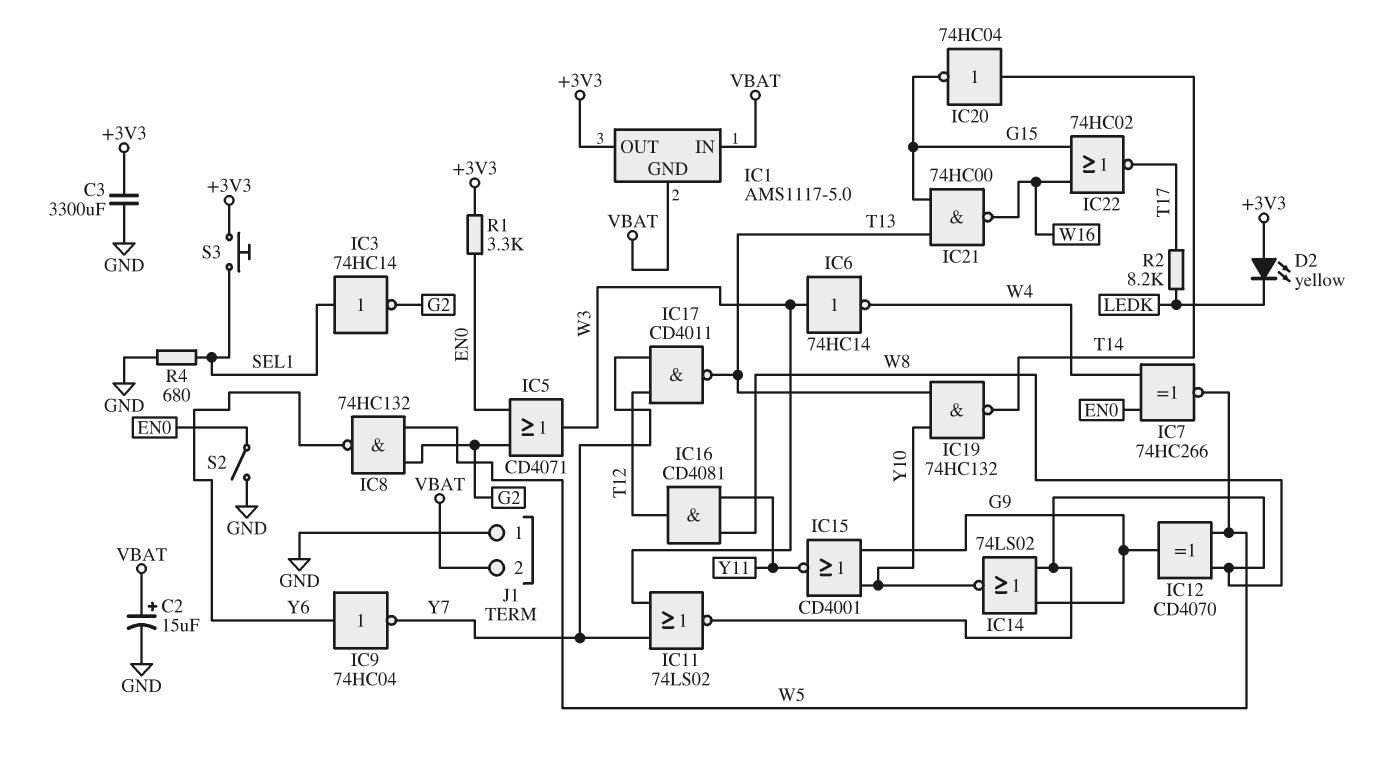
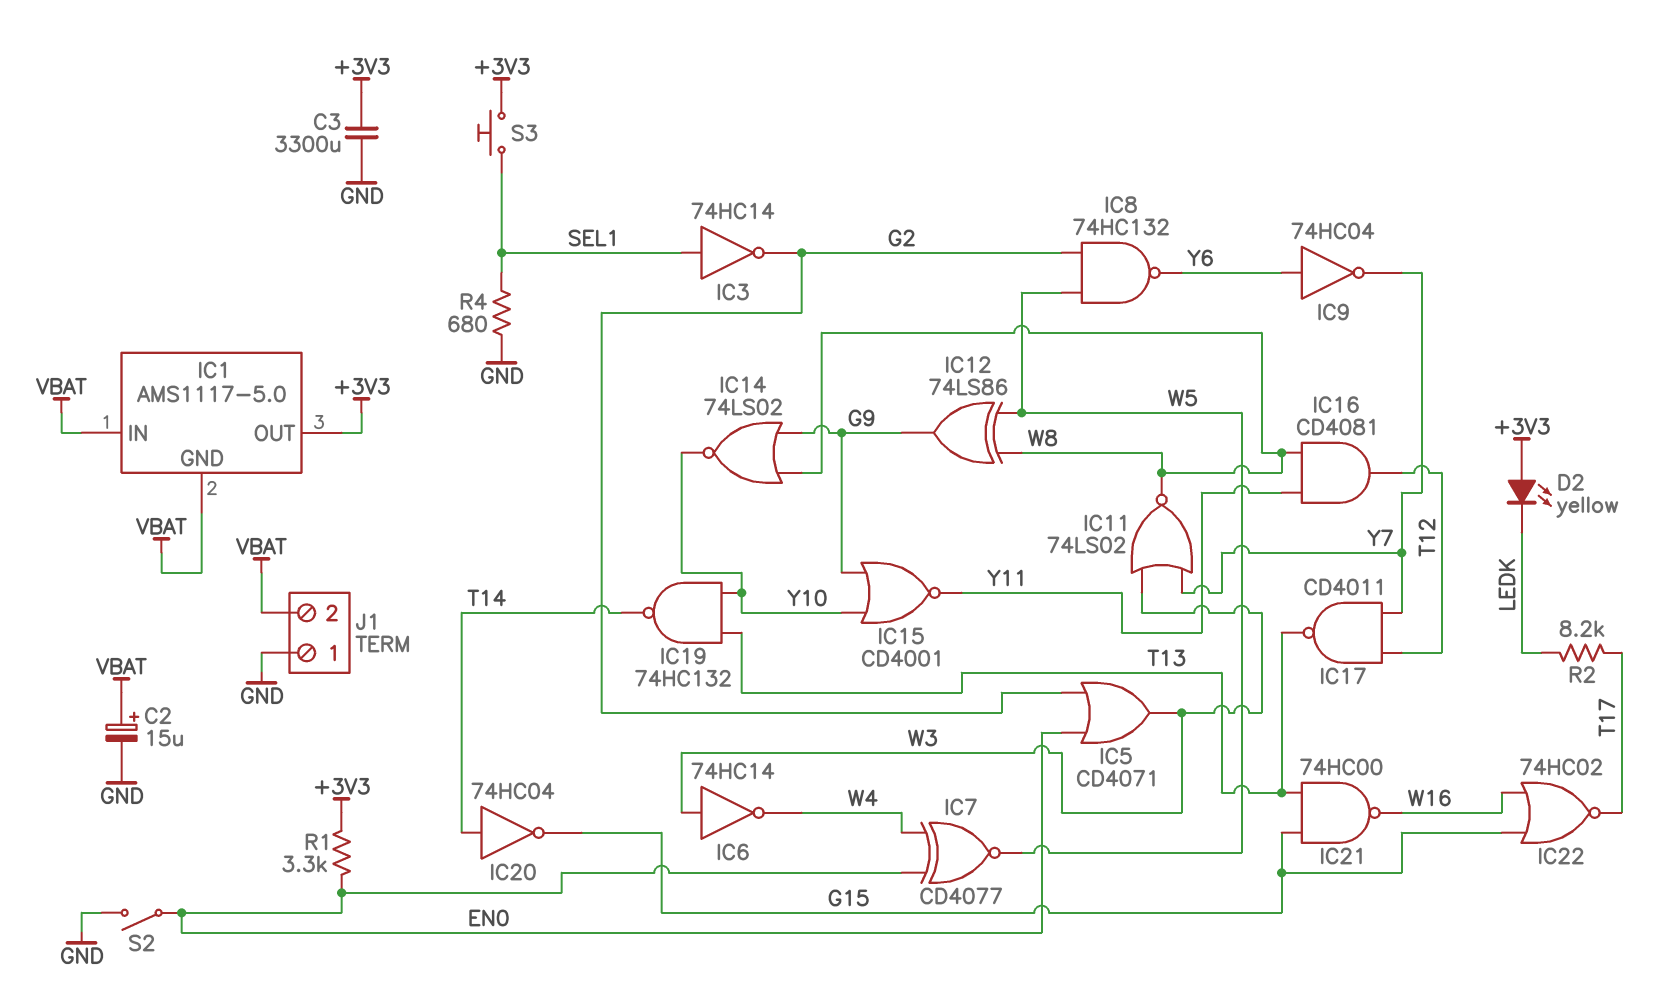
IC7: XNOR 74HC266 (in EN0, in W4, out W5) -> XNOR CD4077 (in EN0, in W4, out W5)
IC12: XOR CD4070 (in W5, in W8, out G9) -> XOR 74LS86 (in W5, in W8, out G9)

